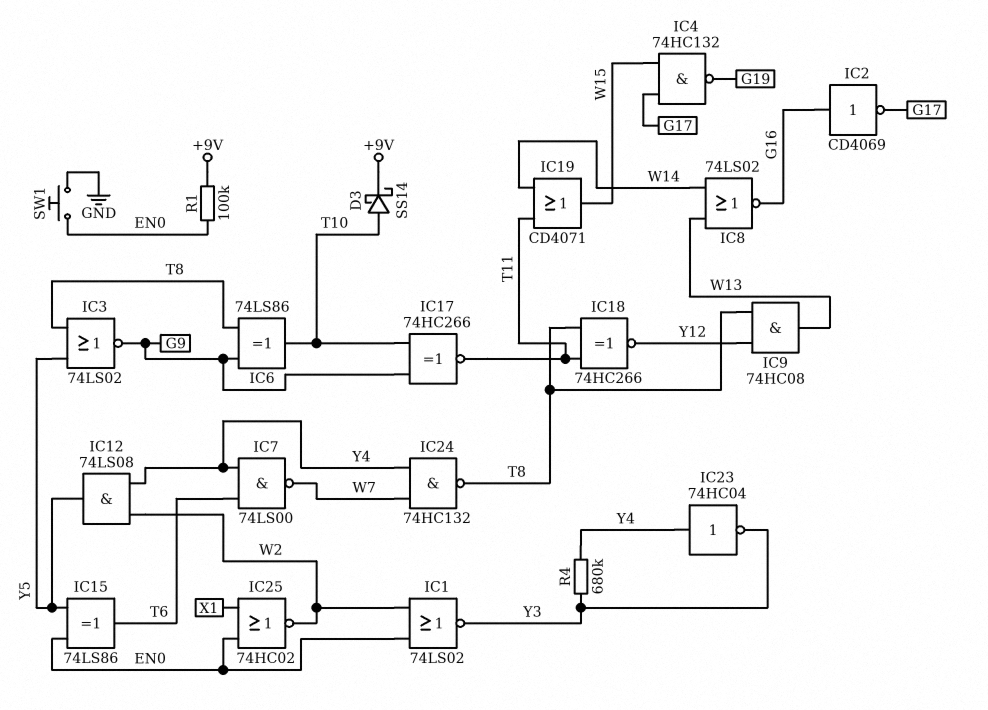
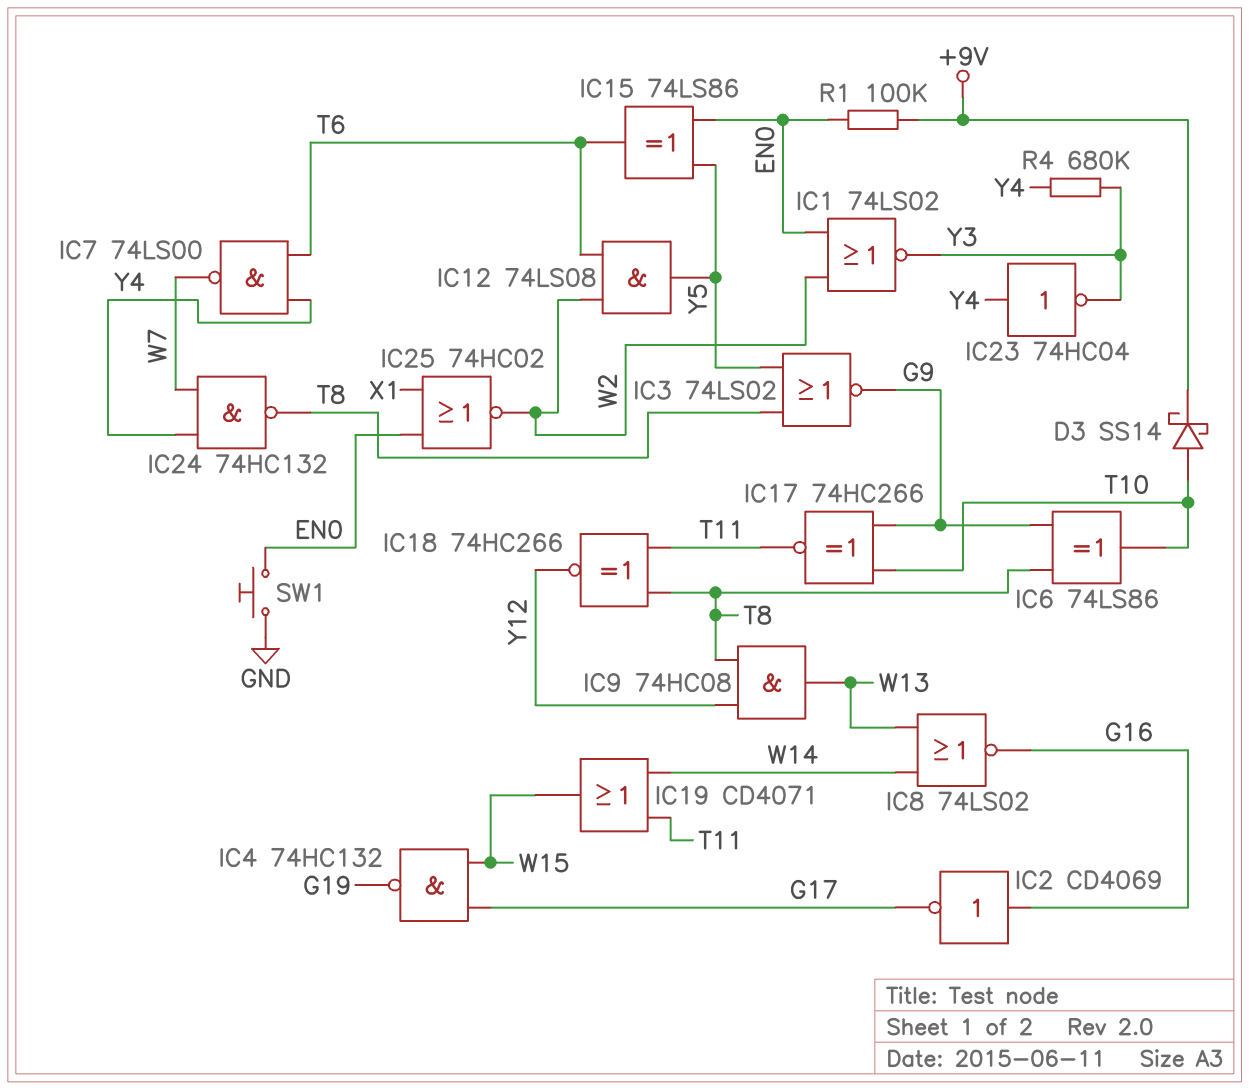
IC12: AND 74LS08 (in W2, in Y4, out Y5) -> AND 74LS08 (in T6, in W2, out Y5)

